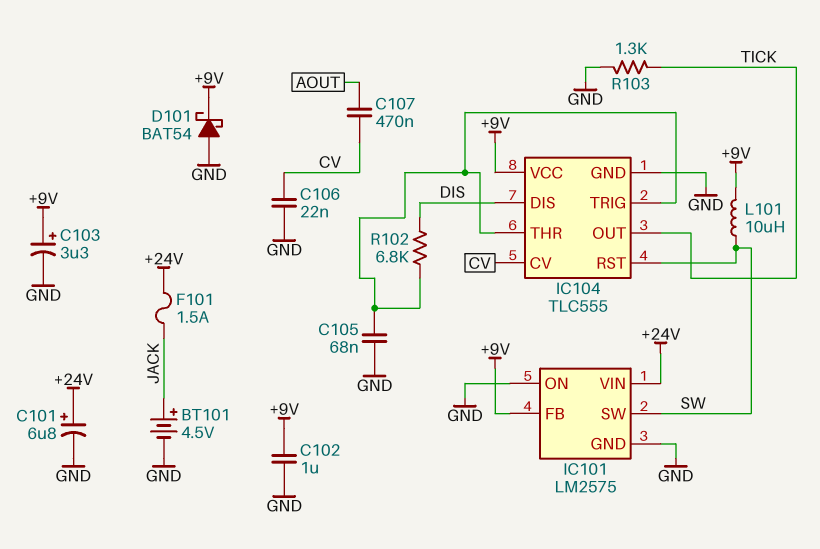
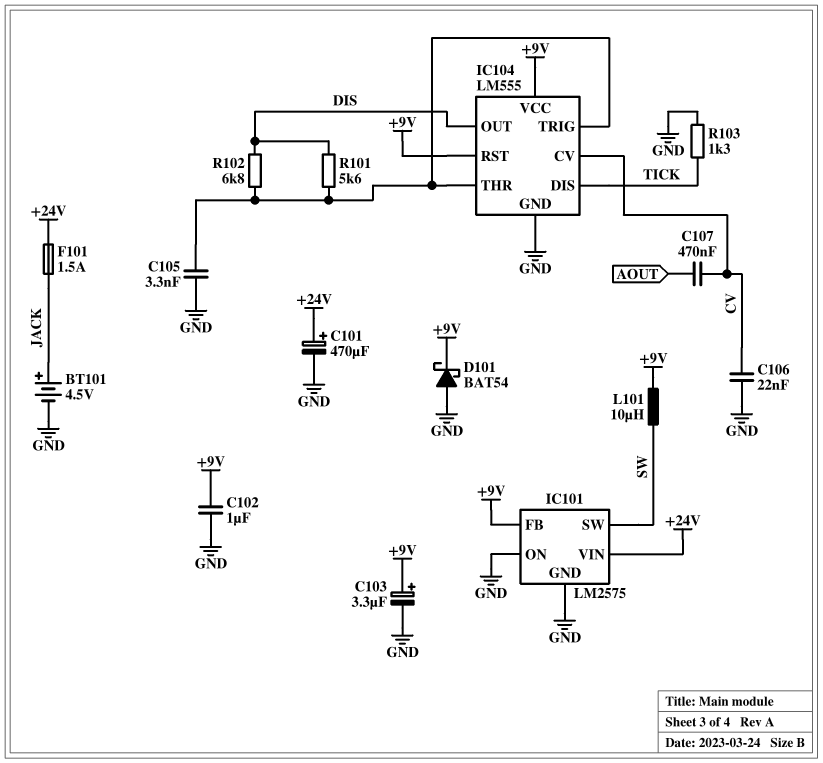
C101: 6.8uF (plus +24V, minus GND) -> 470uF (plus +24V, minus GND)
C105: 68nF (GND, IC104/THR) -> 3.3nF (GND, IC104/THR)
IC104: TLC555 -> LM555
IC104 pin DIS: DIS -> TICK
IC104 pin OUT: TICK -> DIS
IC104 pin RST: SW -> +9V
R101: none -> 5.6k (DIS, IC104/THR)

